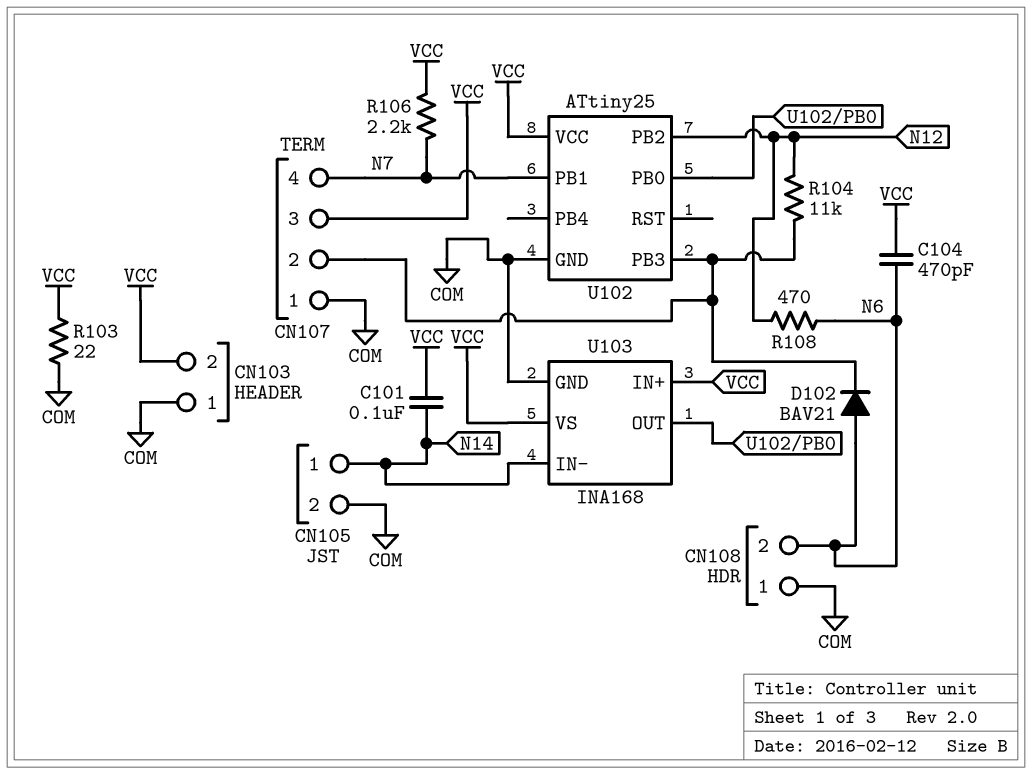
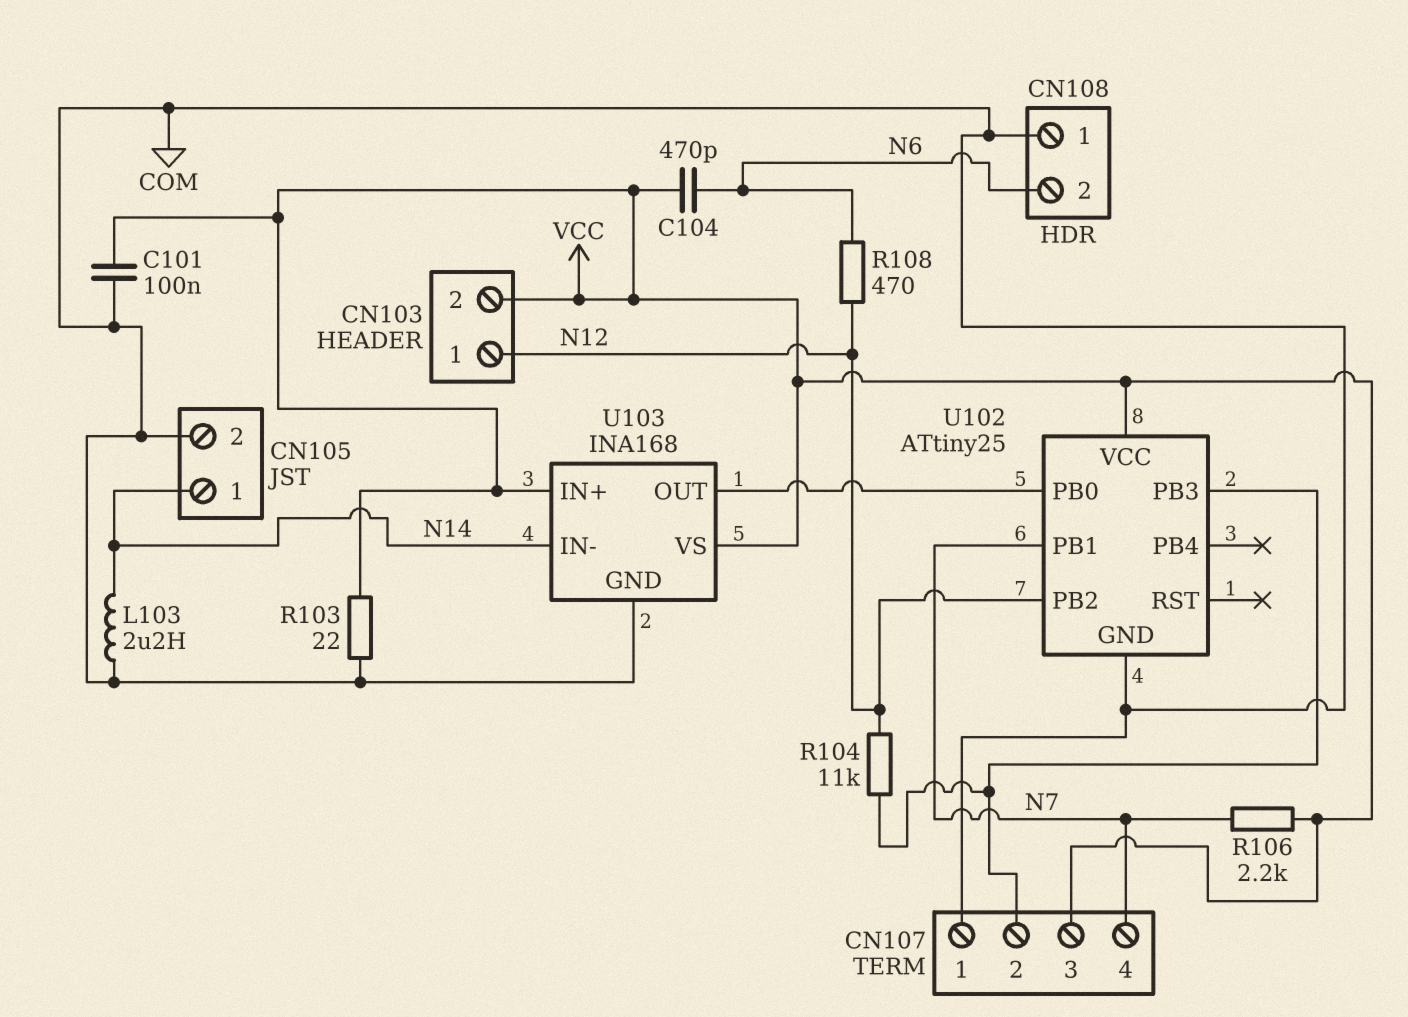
C101: 100nF (N14, VCC) -> 100nF (COM, VCC)
CN103 pin 1: COM -> N12
D102: diode BAV21 (A N6, K CN107/2) -> none
L103: none -> 2.2uH (COM, N14)

